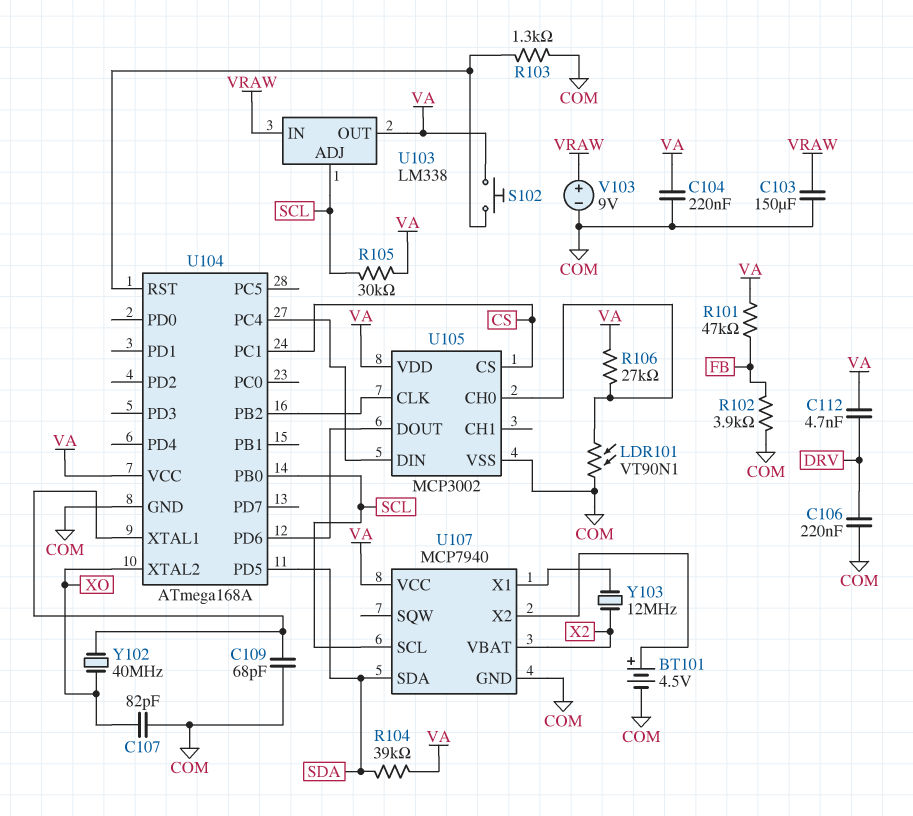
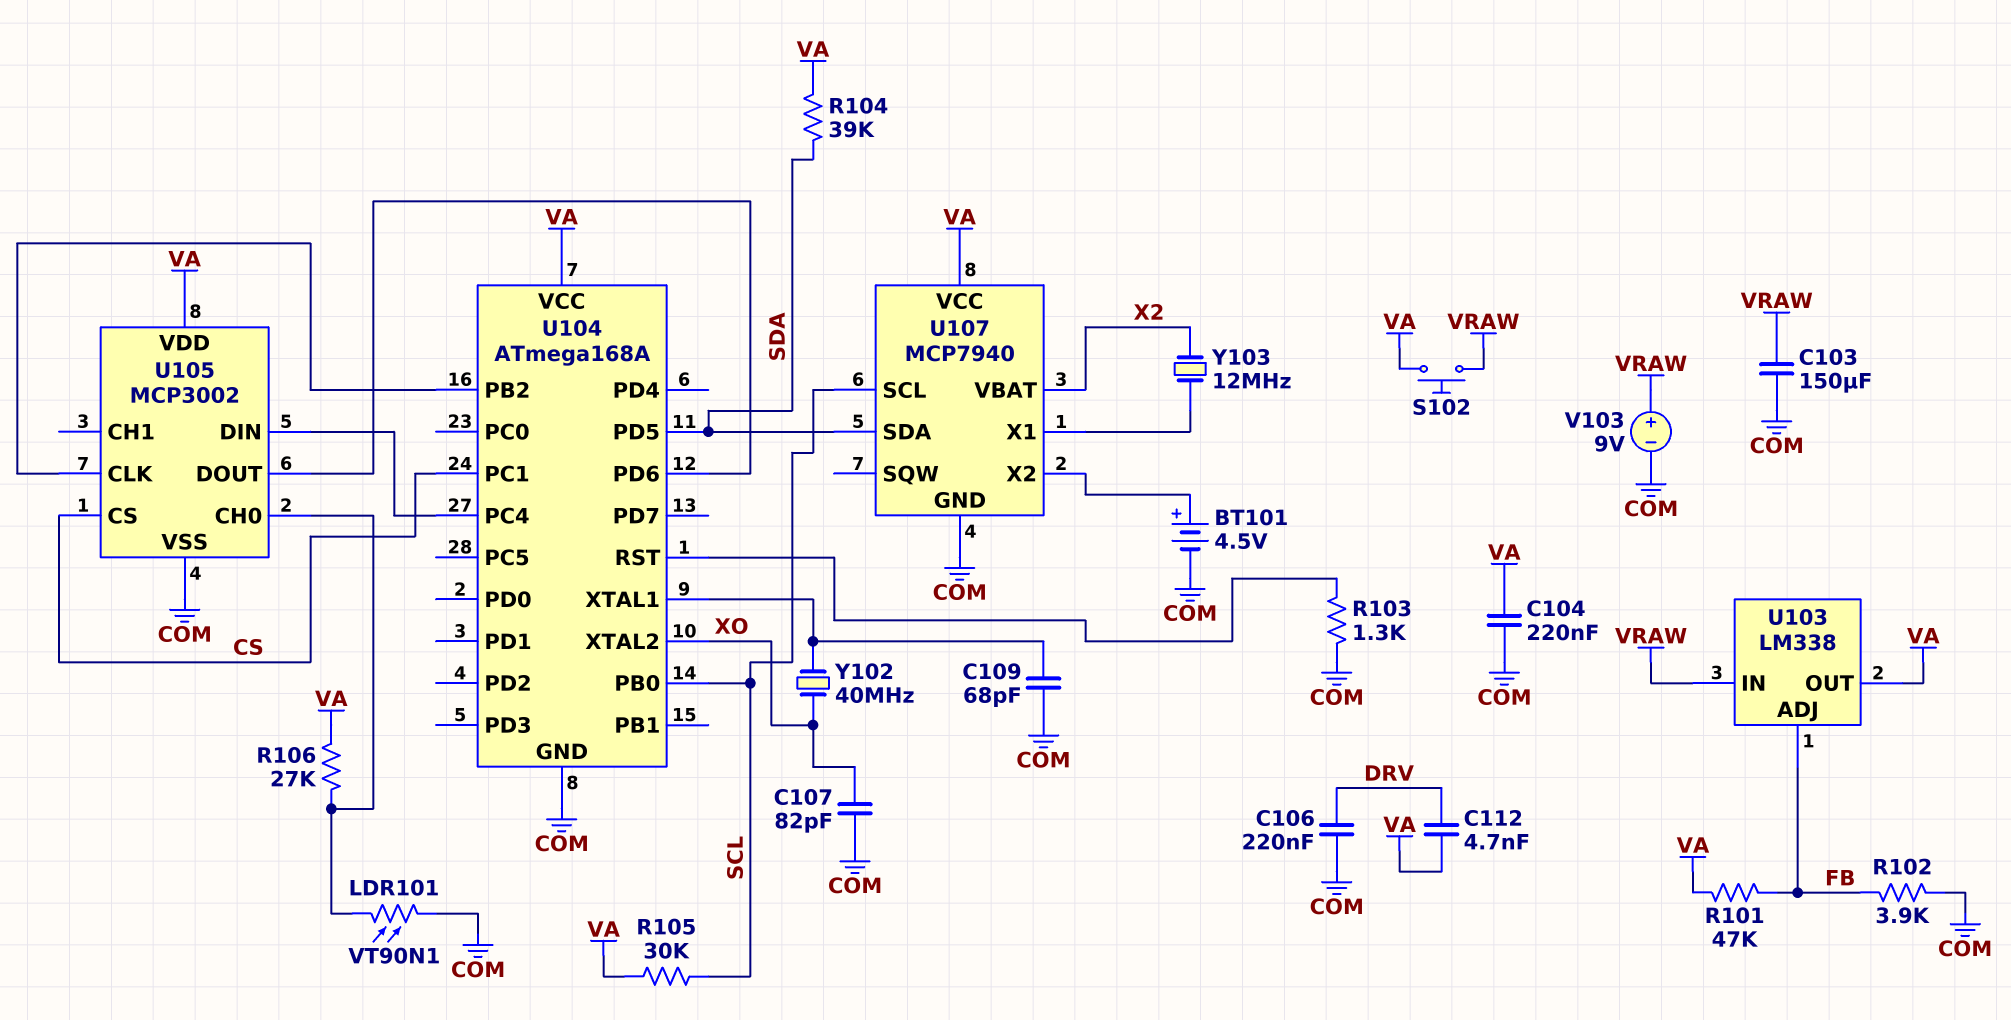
S102: button (U104/RST, VA) -> button (VA, VRAW)
U103 pin ADJ: SCL -> FB

